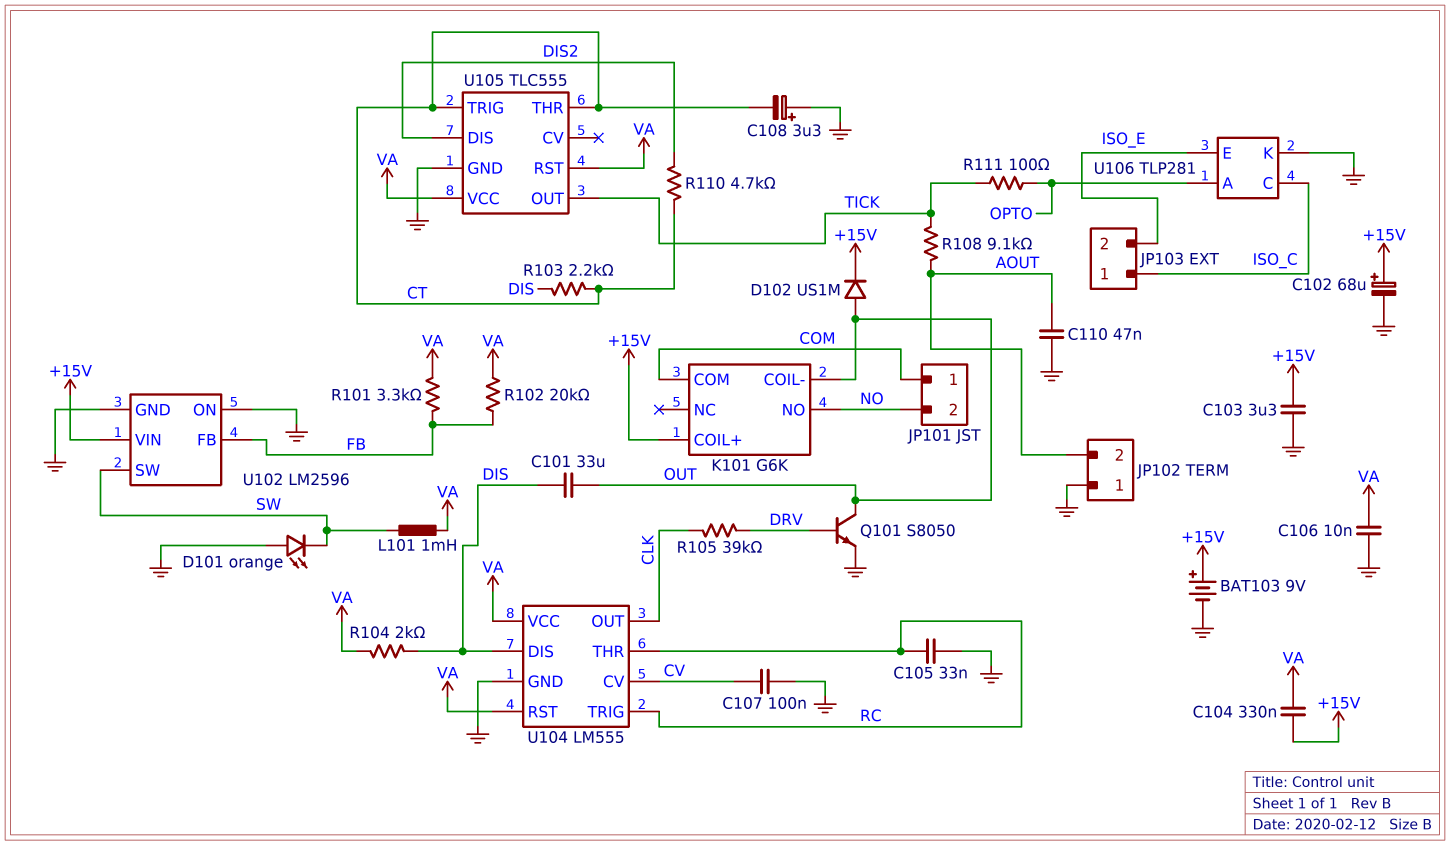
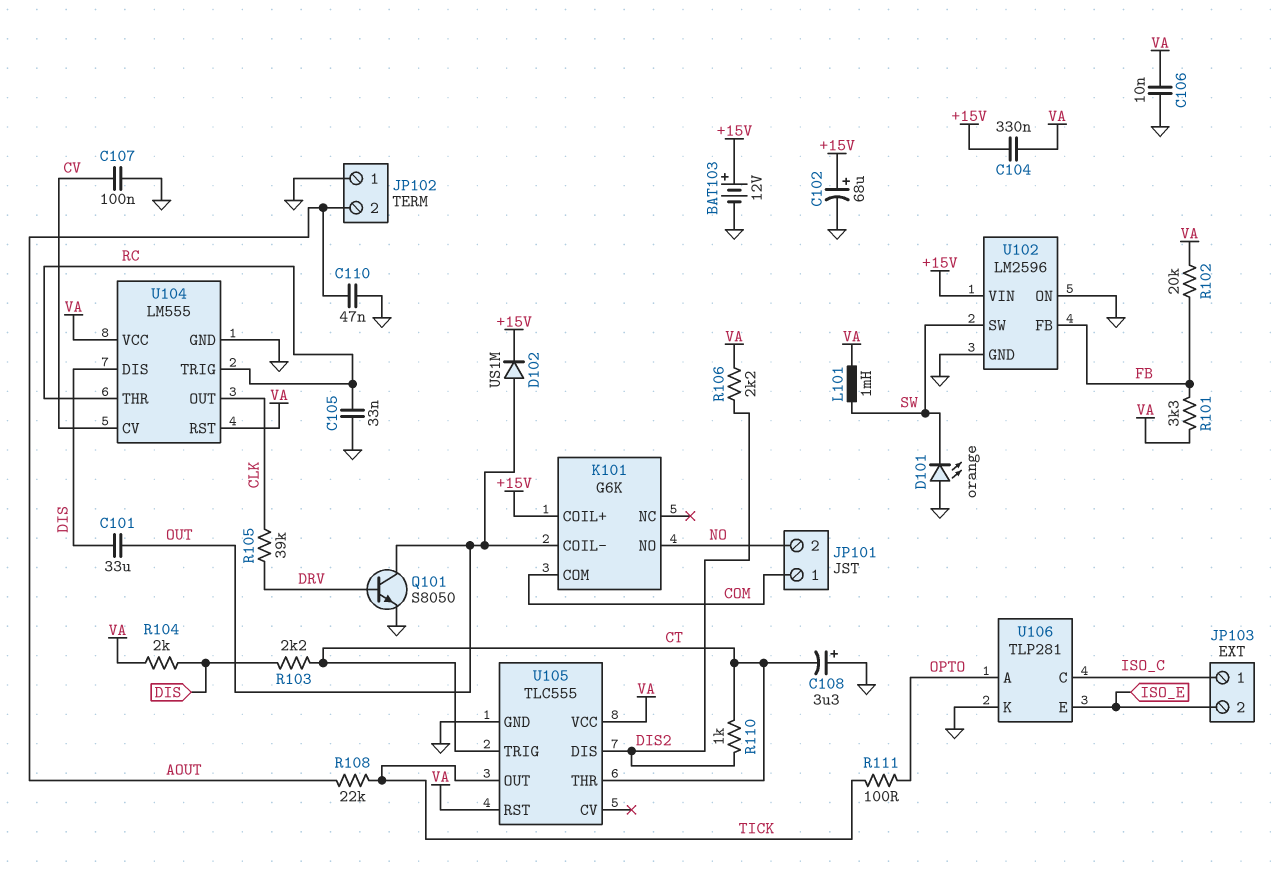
BAT103: 9V (plus +15V, minus GND) -> 12V (plus +15V, minus GND)
C103: 3.3uF (+15V, GND) -> none
R106: none -> 2.2k (DIS2, VA)
R108: 9.1k (AOUT, TICK) -> 22k (AOUT, TICK)
R110: 4.7k (CT, DIS2) -> 1k (CT, DIS2)

